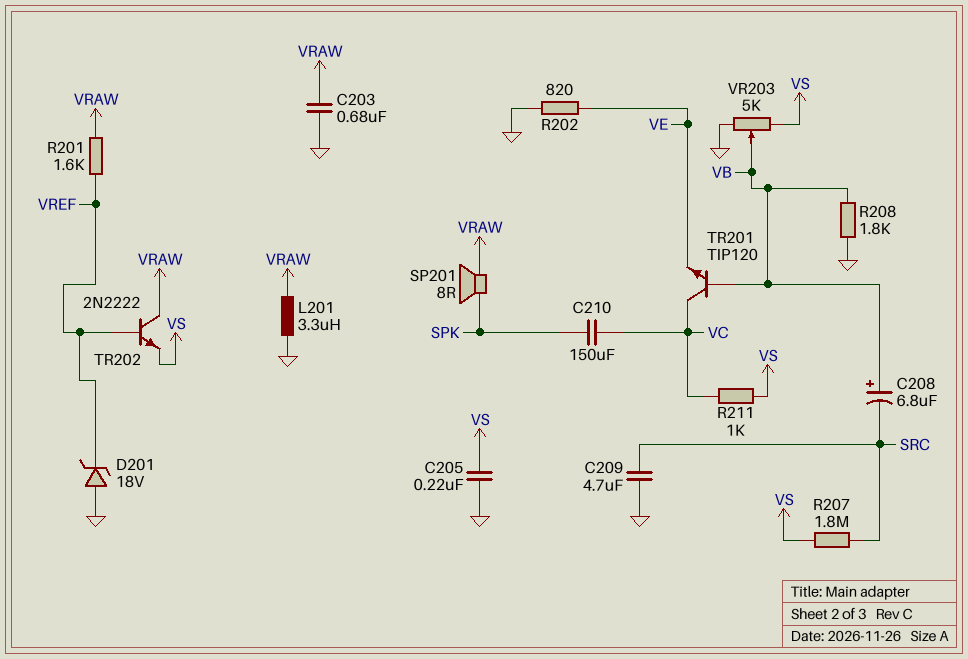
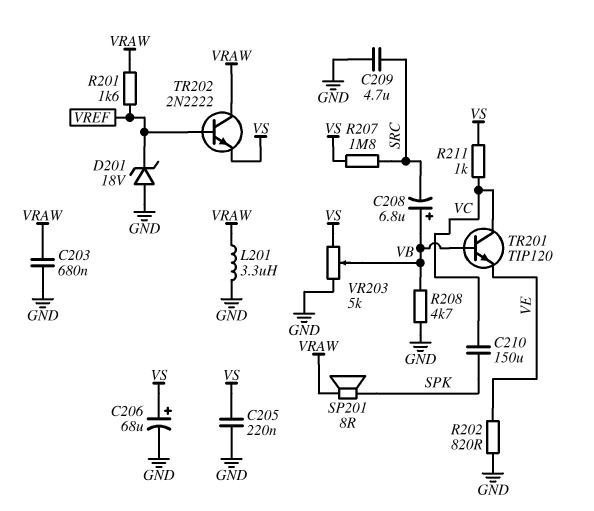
C206: none -> 68uF (plus VS, minus GND)
R208: 1.8k (GND, VB) -> 4.7k (GND, VB)

